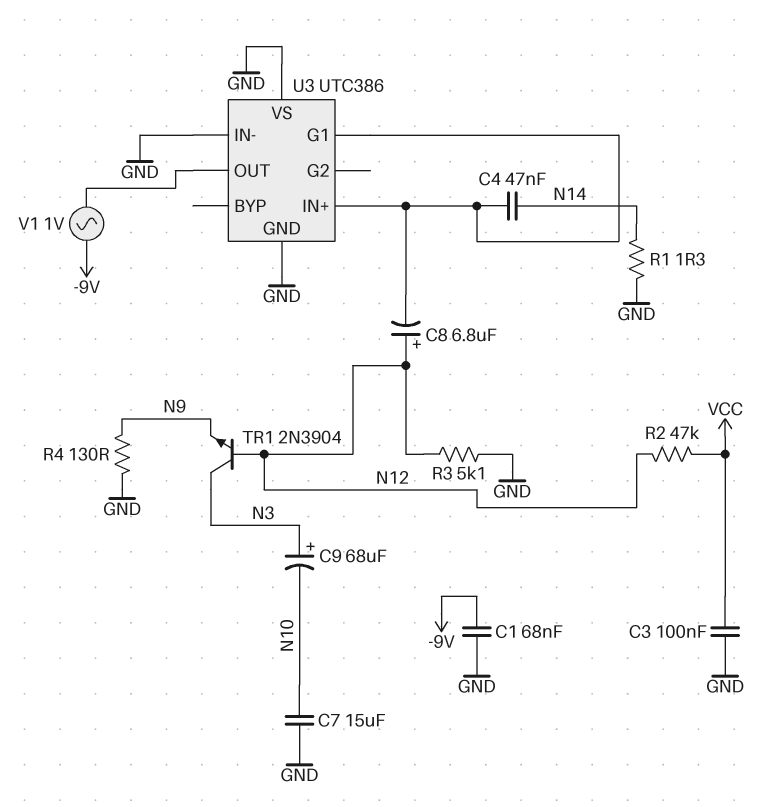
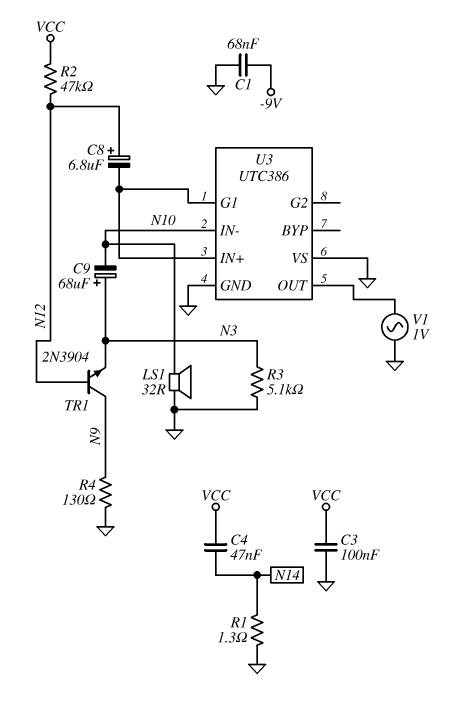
C4: 47nF (N14, U3/G1) -> 47nF (N14, VCC)
C7: 15uF (GND, N10) -> none
LS1: none -> speaker 32R (GND, N10)
R3: 5.1k (GND, N12) -> 5.1k (GND, N3)
TR1: NPN 2N3904 (B N12, C N3, E N9) -> NPN 2N3904 (B N12, C N9, E N3)
U3 pin IN-: GND -> N10
V1: AC 1V (-9V, U3/OUT) -> AC 1V (GND, U3/OUT)

